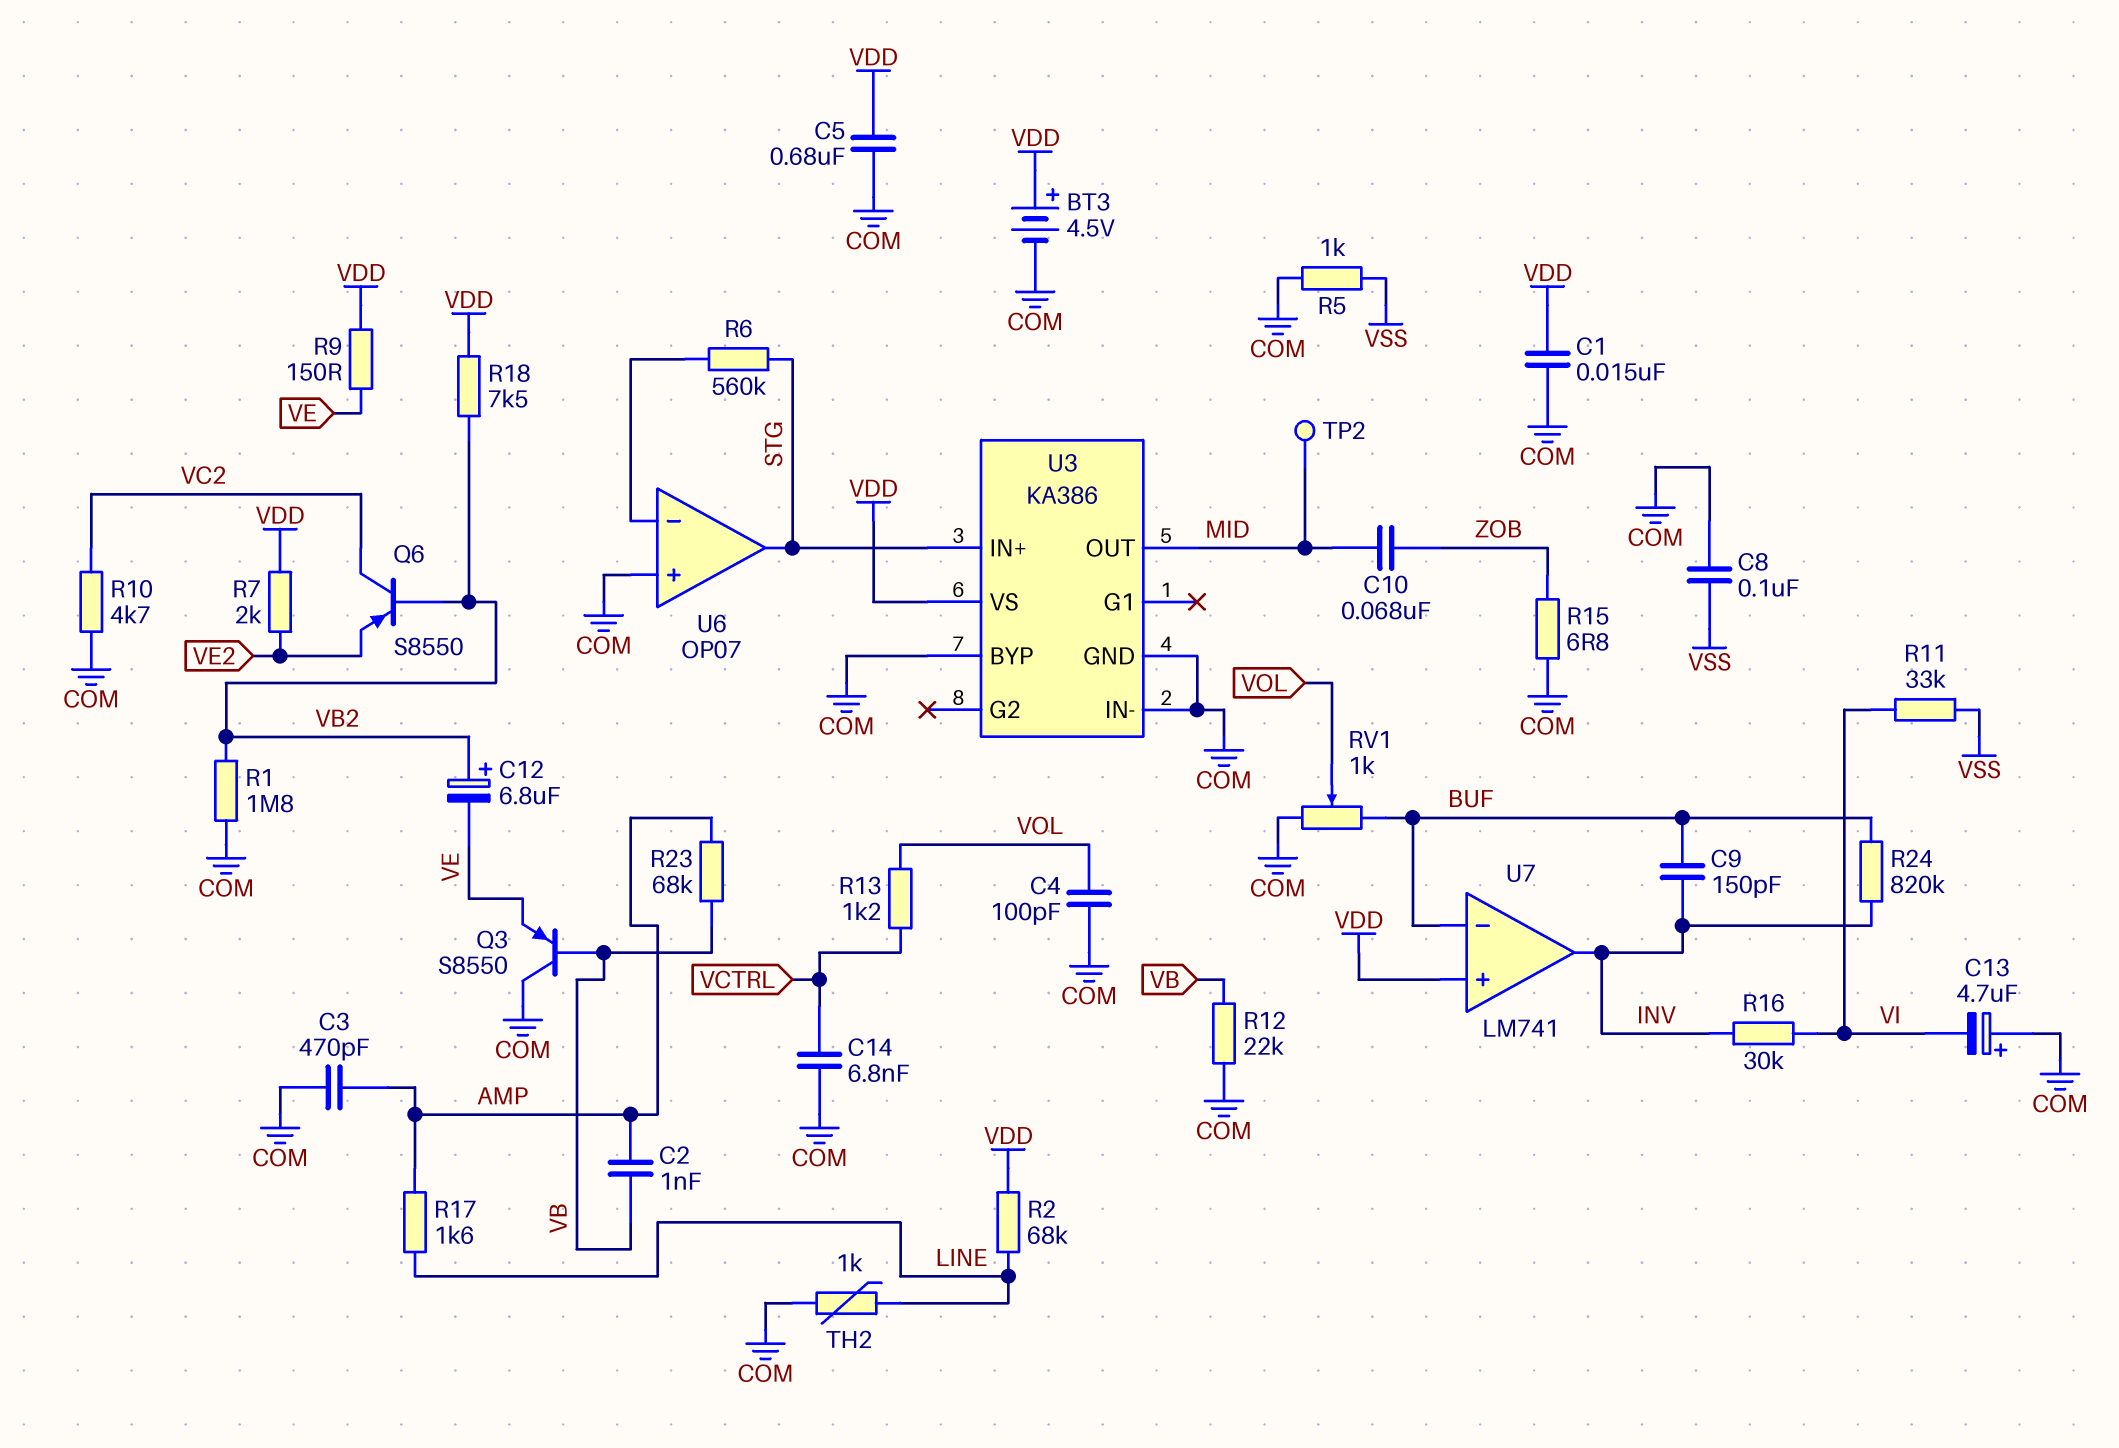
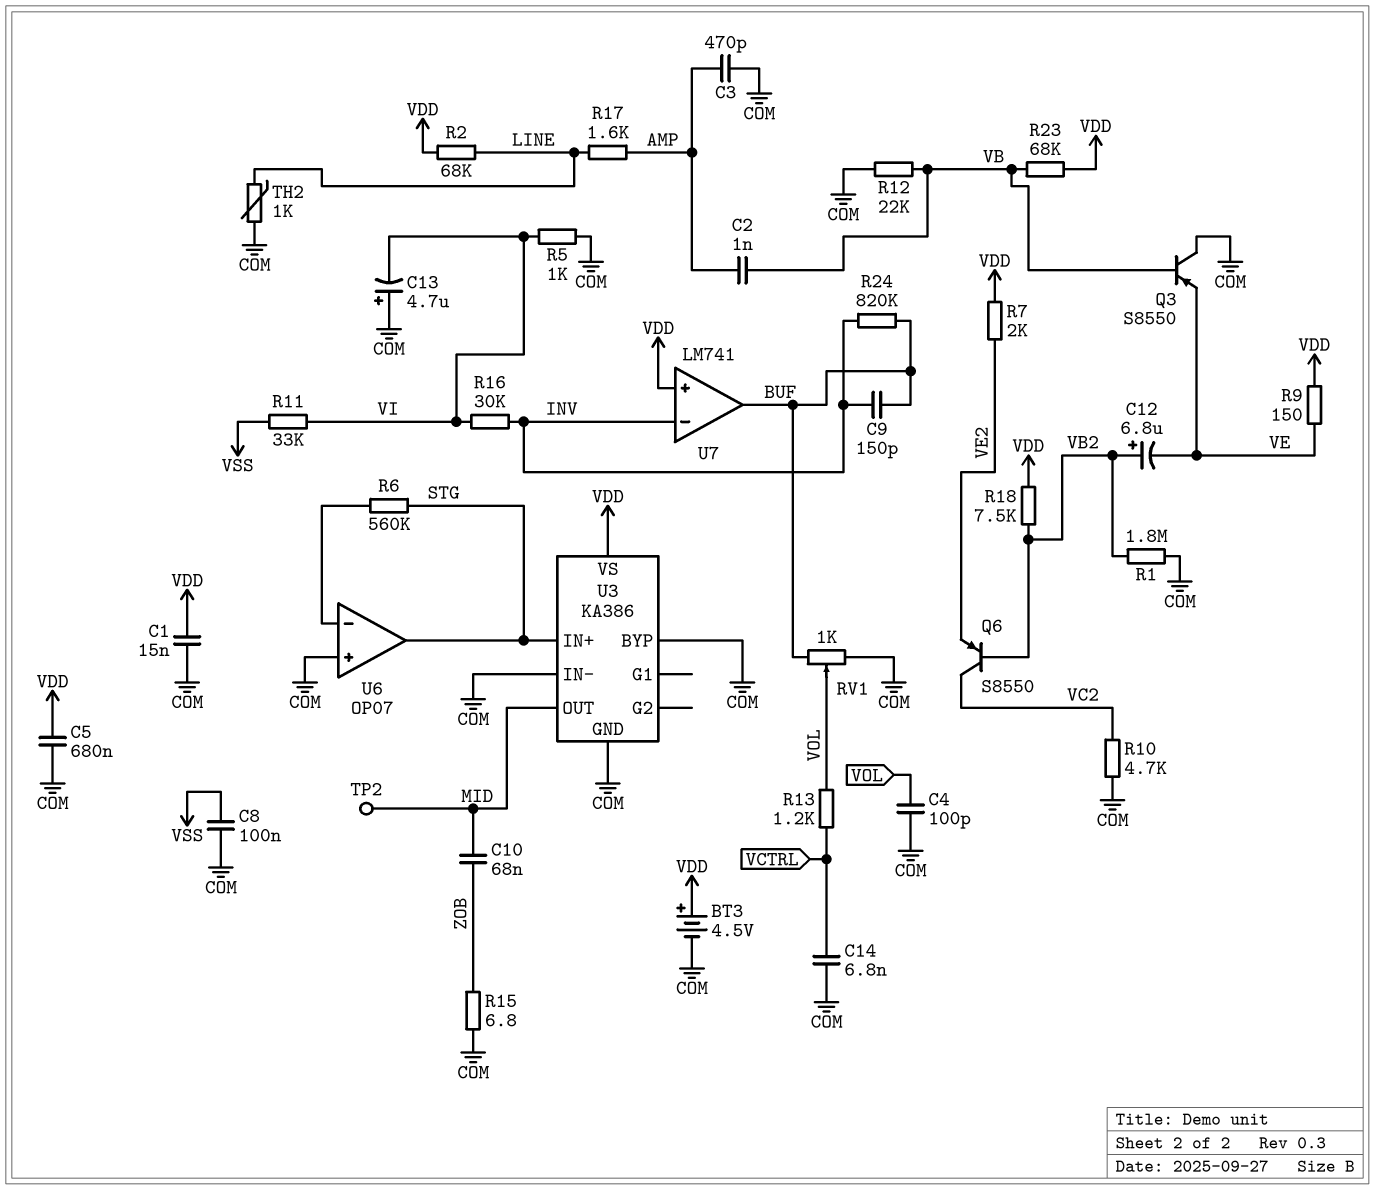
R5: 1k (COM, VSS) -> 1k (COM, VI)
R23: 68k (AMP, VB) -> 68k (VB, VDD)
U7 pin in-: BUF -> INV
U7 pin out: INV -> BUF

